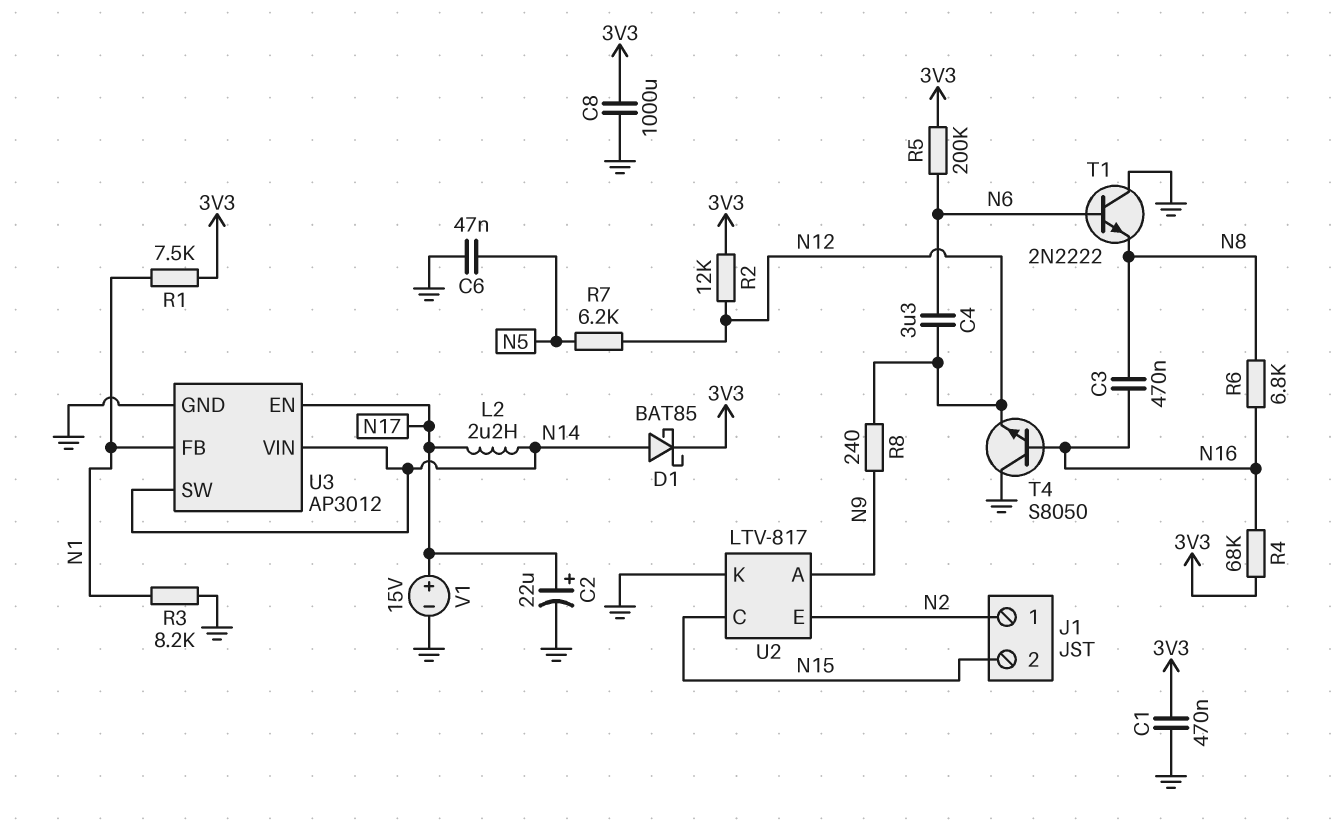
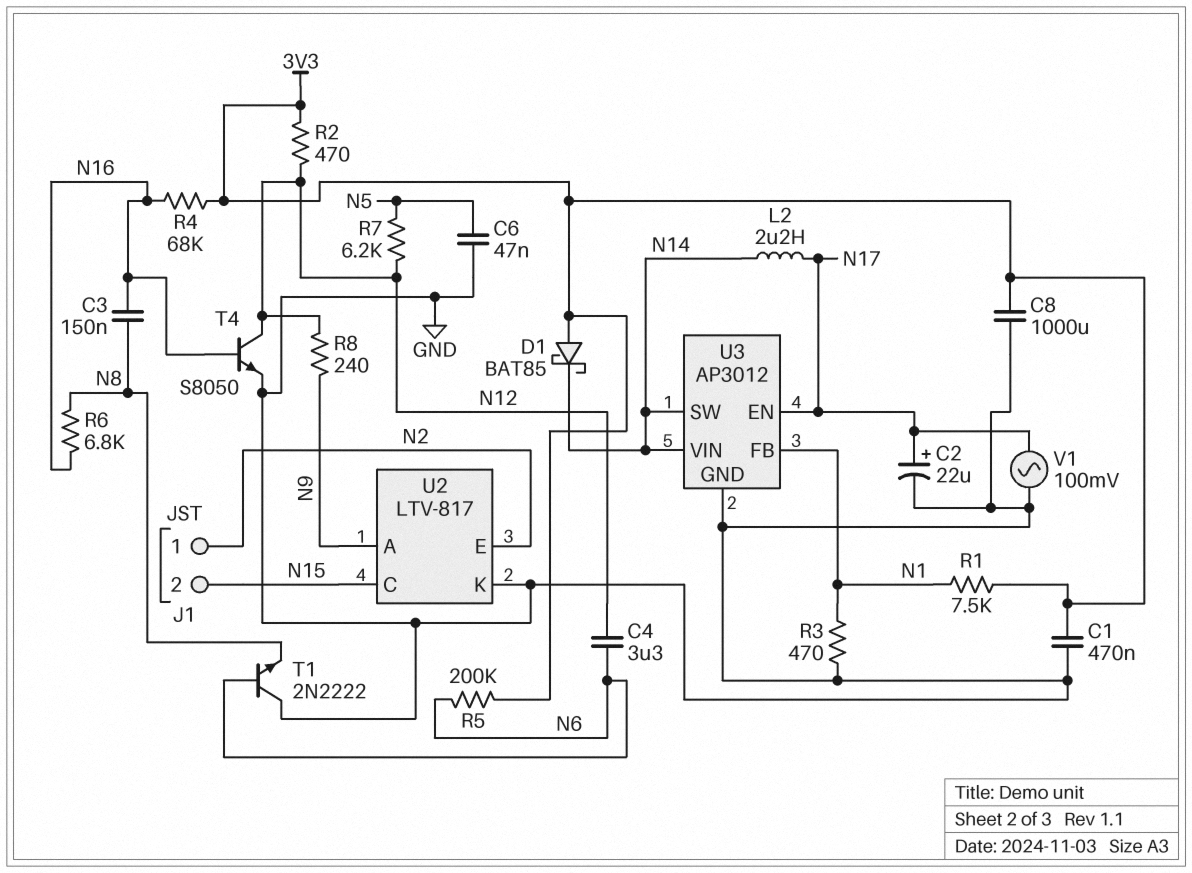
C3: 470nF (N8, N16) -> 150nF (N8, N16)
D1: schottky BAT85 (A N14, K 3V3) -> schottky BAT85 (A 3V3, K N14)
R2: 12k (3V3, N12) -> 470 (3V3, N12)
R3: 8.2k (GND, N1) -> 470 (GND, N1)
T4: NPN S8050 (B N16, C GND, E N12) -> NPN S8050 (B N16, C N12, E GND)
V1: 15V (plus N17, minus GND) -> AC 100mV (GND, N17)

